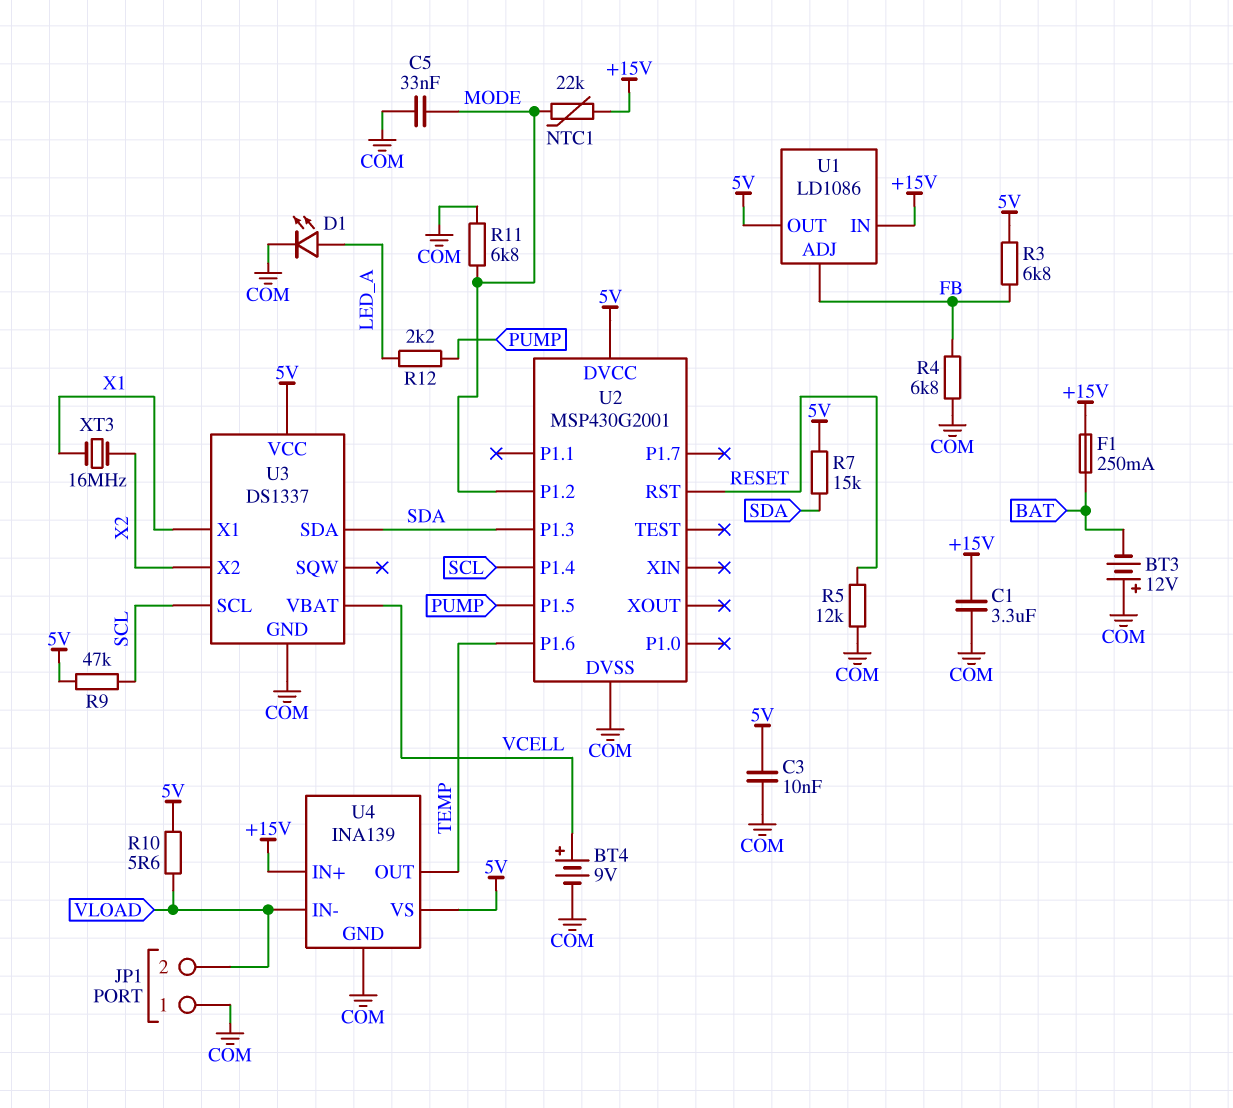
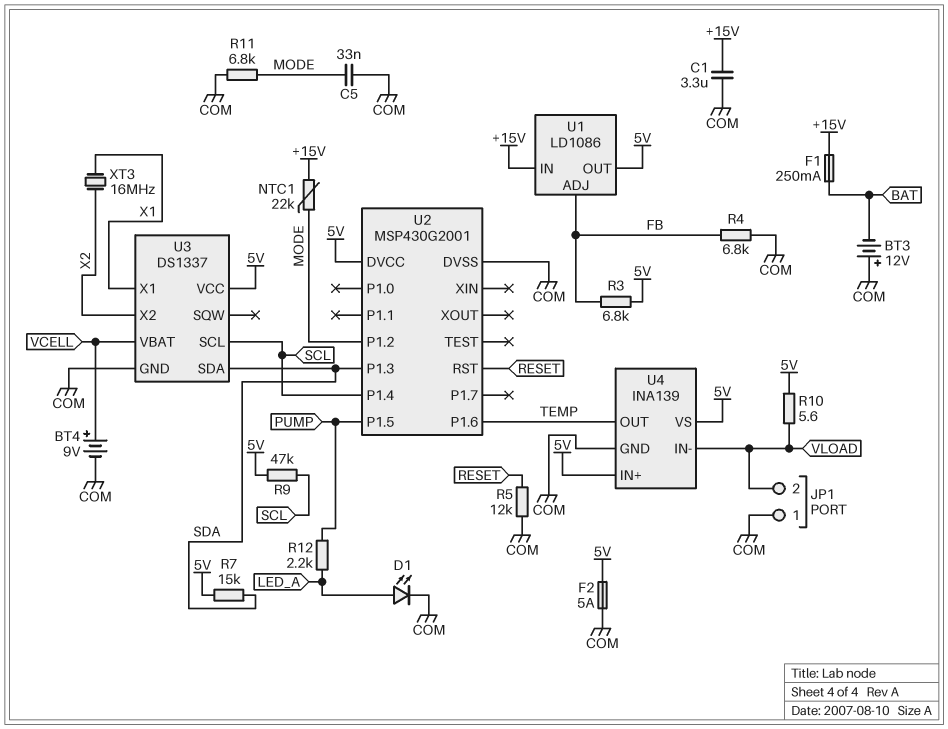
C3: 10nF (5V, COM) -> none
F2: none -> 5A (5V, COM)
U4 pin IN+: +15V -> 5V

